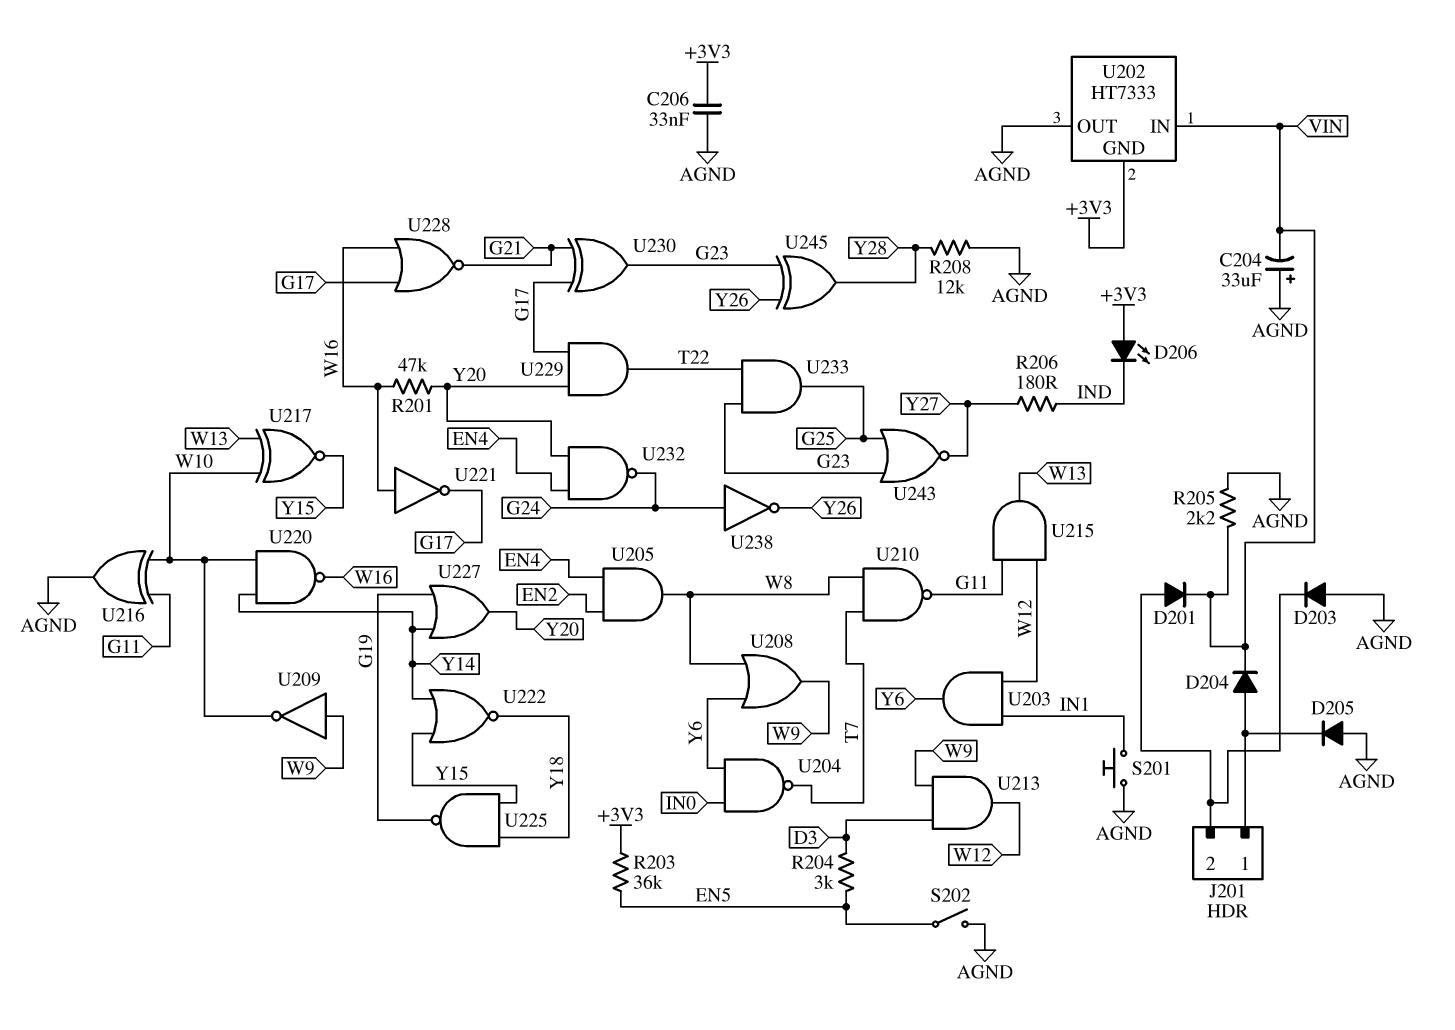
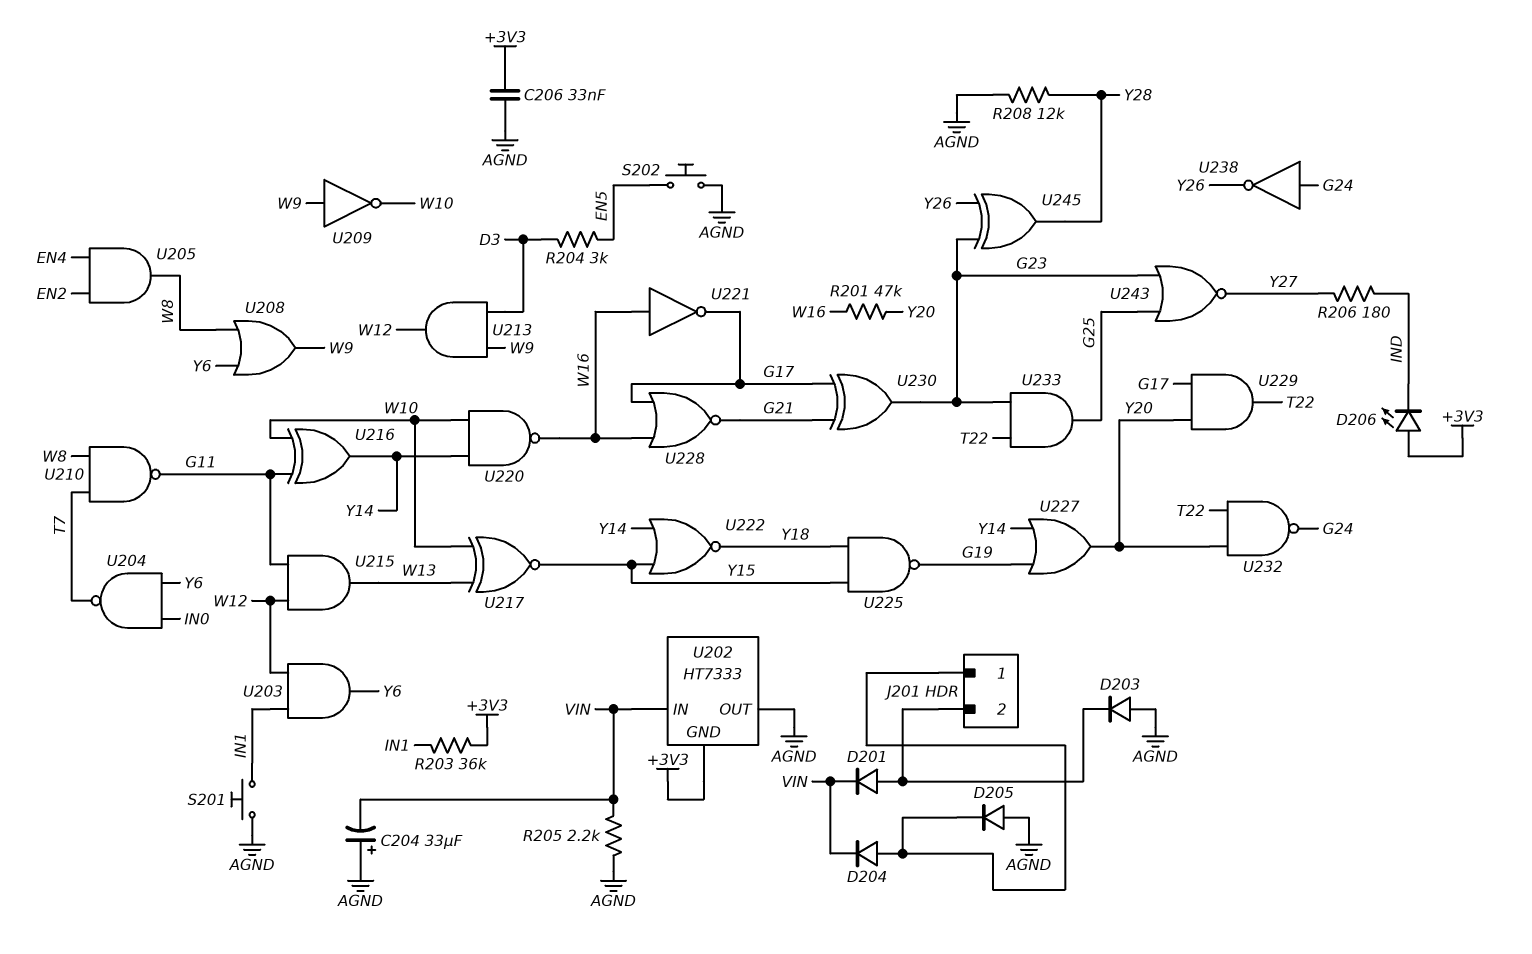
R203: 36k (+3V3, EN5) -> 36k (+3V3, IN1)
S202: switch (AGND, EN5) -> button (AGND, EN5)
U216: XOR (in G11, in W10, out AGND) -> XOR (in G11, in W10, out Y14)
U232: NAND (in EN4, in Y20, out G24) -> NAND (in T22, in Y20, out G24)

